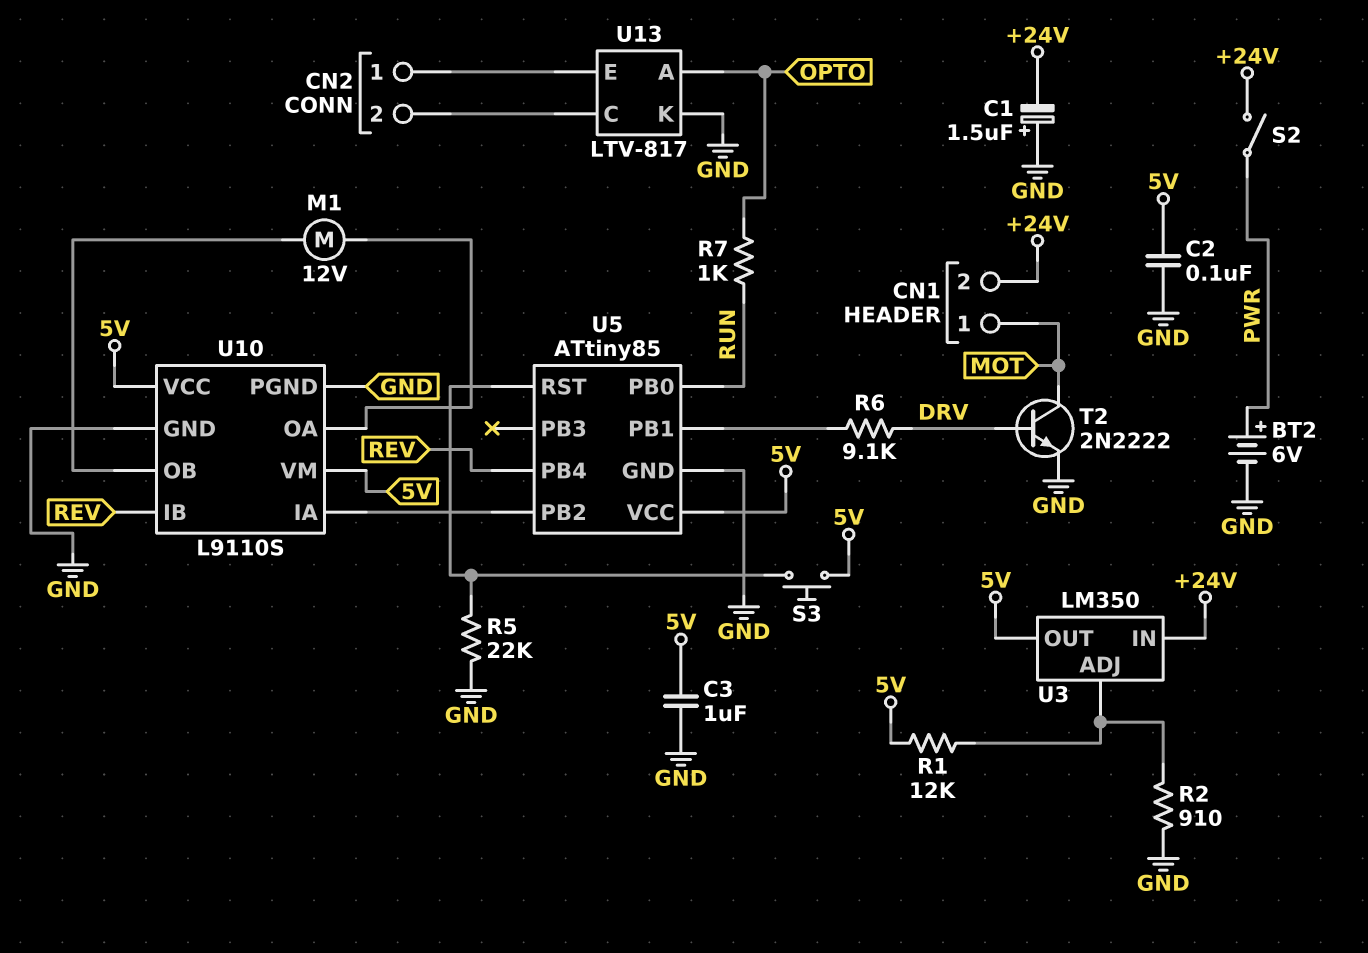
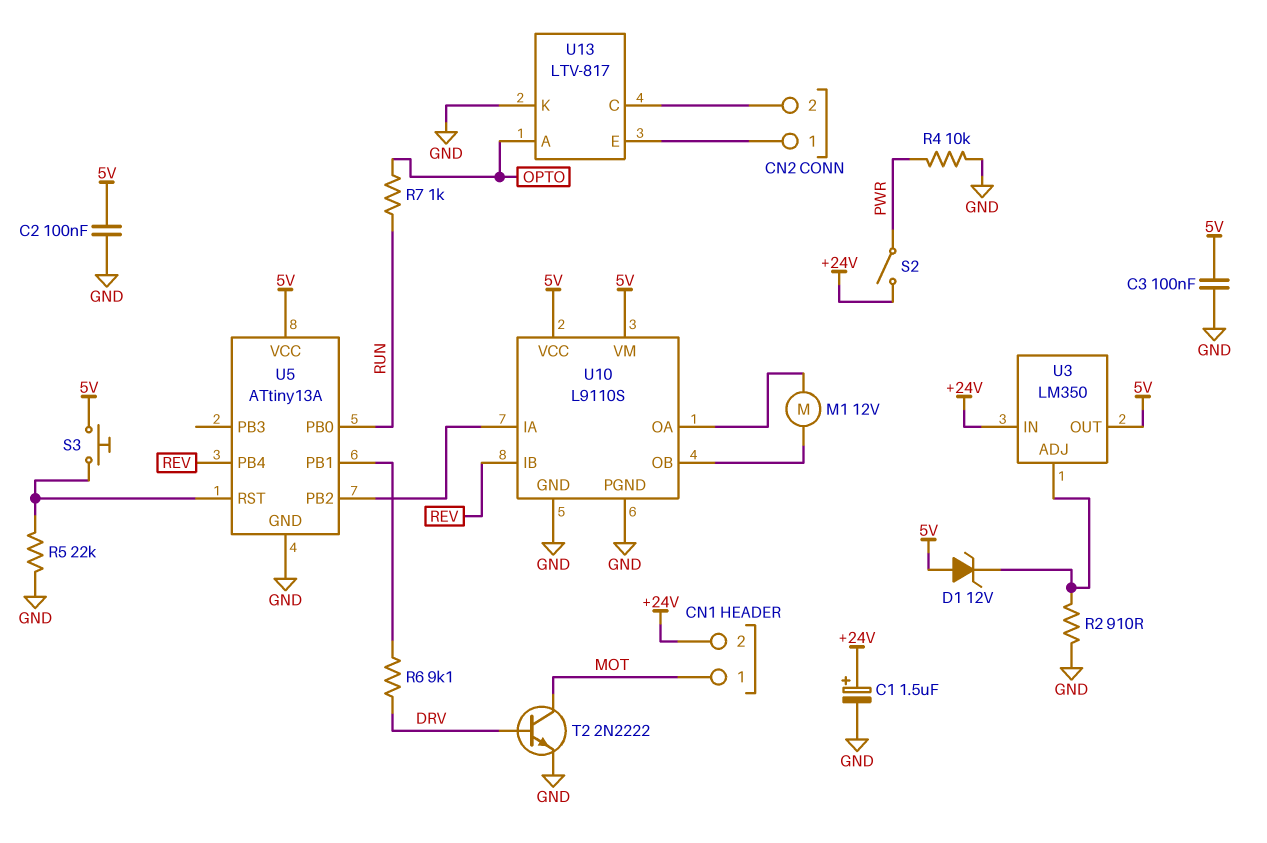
BT2: 6V (plus PWR, minus GND) -> none
C1: 1.5uF (plus GND, minus +24V) -> 1.5uF (plus +24V, minus GND)
C3: 1uF (5V, GND) -> 100nF (5V, GND)
D1: none -> zener 12V (A 5V, K U3/ADJ)
R1: 12k (5V, U3/ADJ) -> none
R4: none -> 10k (GND, PWR)
U5: ATtiny85 -> ATtiny13A

